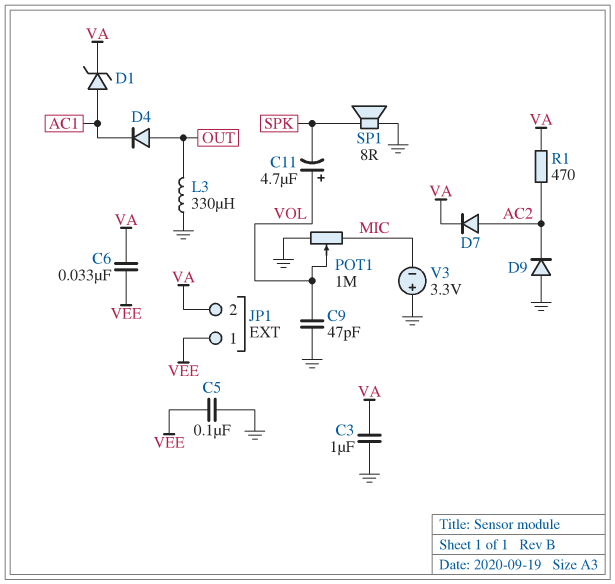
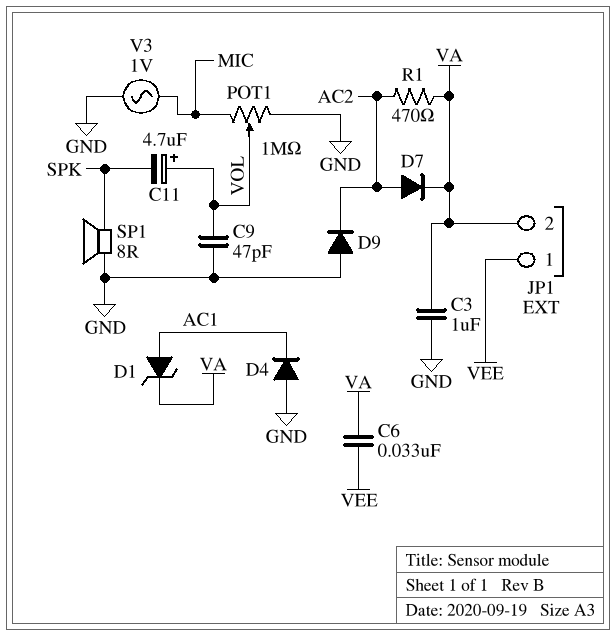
C5: 100nF (GND, VEE) -> none
D4: diode (A OUT, K AC1) -> diode (A GND, K AC1)
L3: 330uH (GND, OUT) -> none
V3: 3.3V (plus GND, minus MIC) -> AC 1V (GND, MIC)

